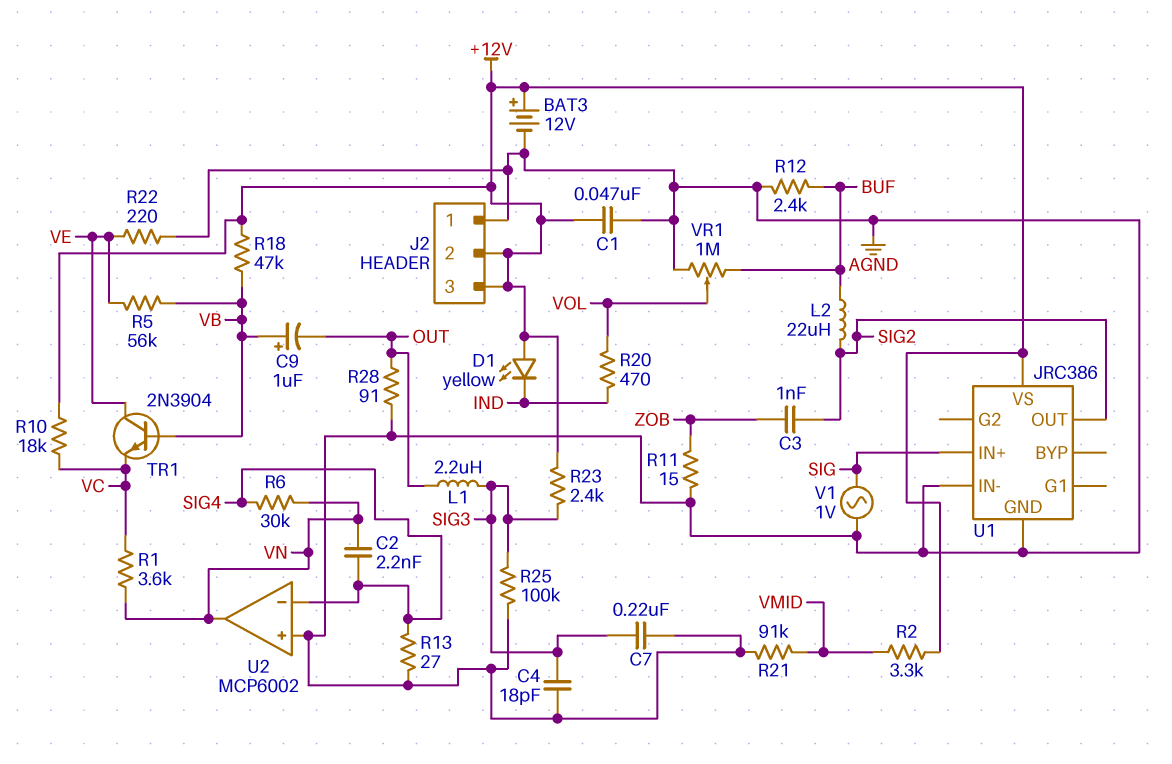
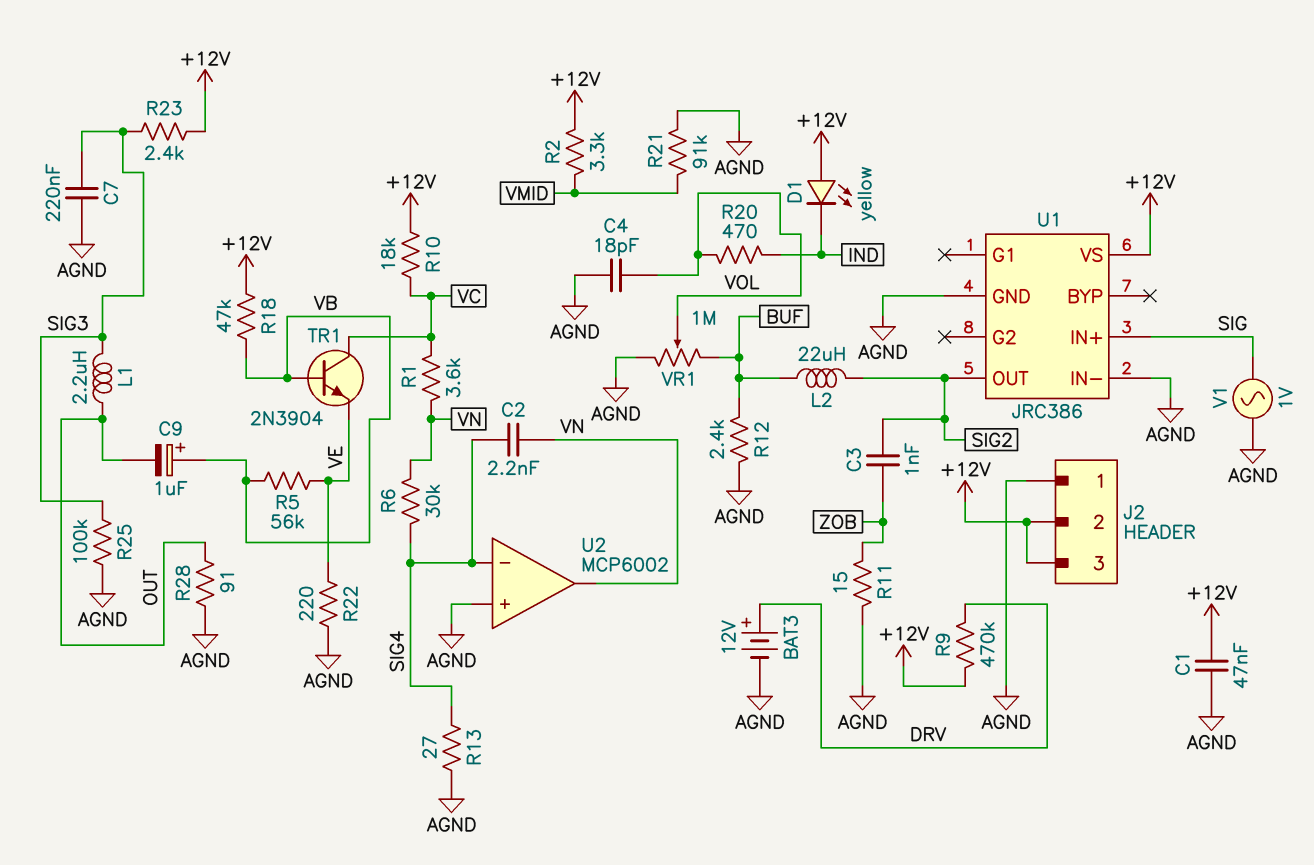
BAT3: 12V (plus +12V, minus AGND) -> 12V (plus DRV, minus AGND)
C4: 18pF (AGND, SIG3) -> 18pF (AGND, VOL)
R9: none -> 470k (+12V, DRV)
TR1: NPN 2N3904 (B VB, C VE, E VC) -> NPN 2N3904 (B VB, C VC, E VE)

